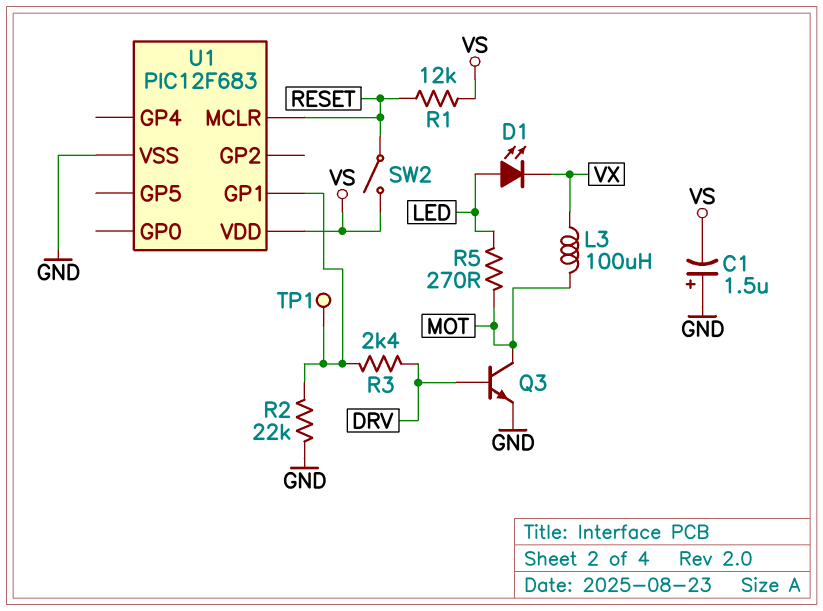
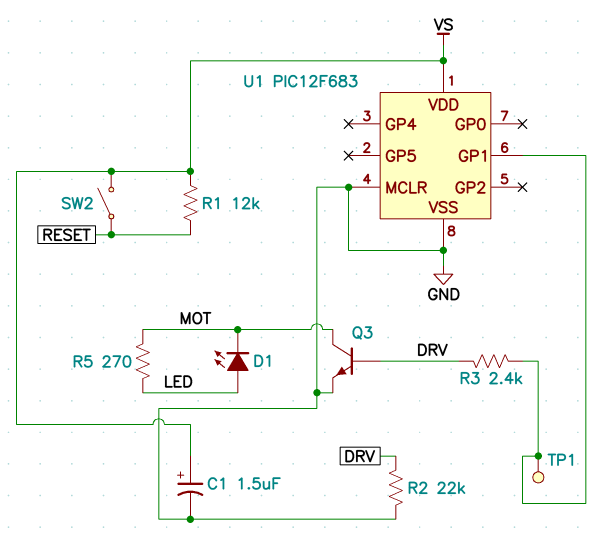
C1: 1.5uF (plus GND, minus VS) -> 1.5uF (plus VS, minus GND)
D1: LED (A LED, K VX) -> LED (A LED, K MOT)
L3: 100uH (MOT, VX) -> none
R2: 22k (GND, U1/GP1) -> 22k (DRV, GND)
U1 pin MCLR: RESET -> GND

